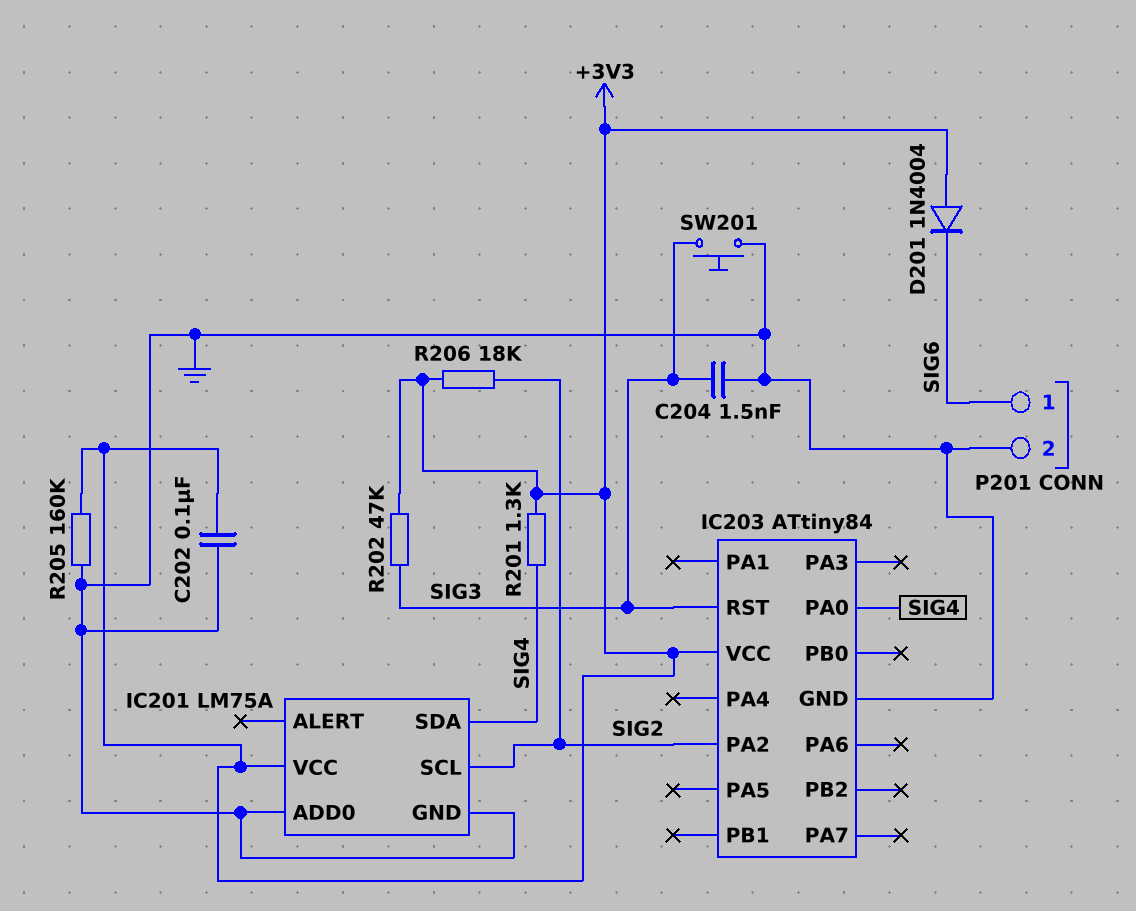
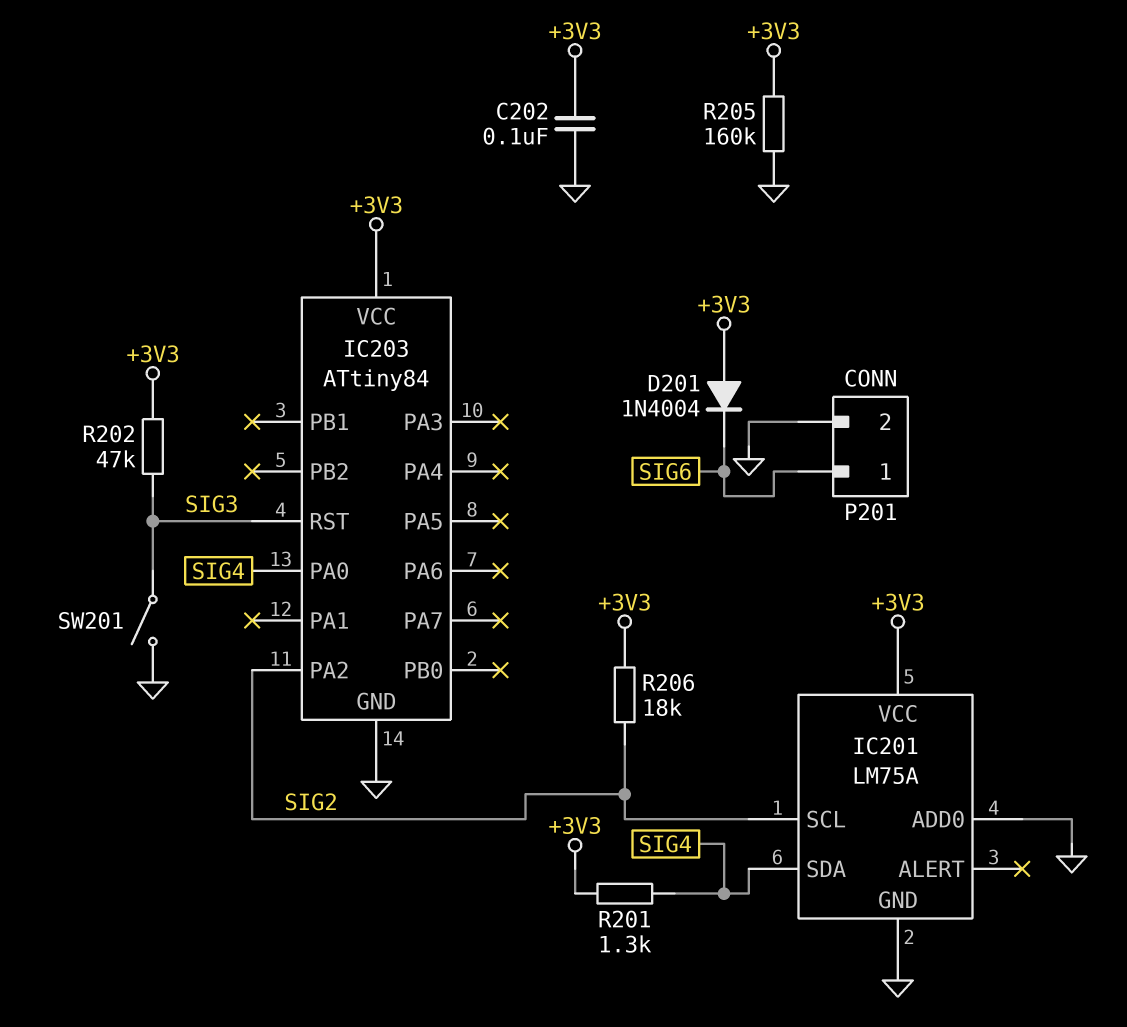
C204: 1.5nF (GND, SIG3) -> none
SW201: button (GND, SIG3) -> switch (GND, SIG3)

